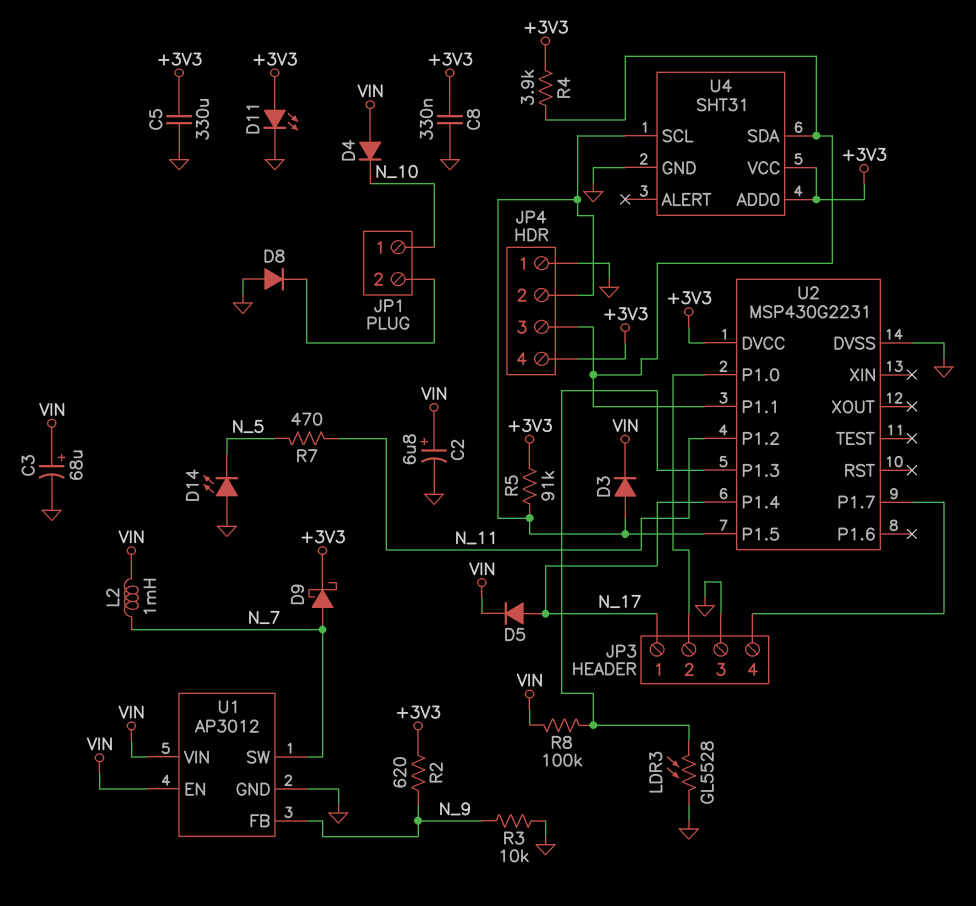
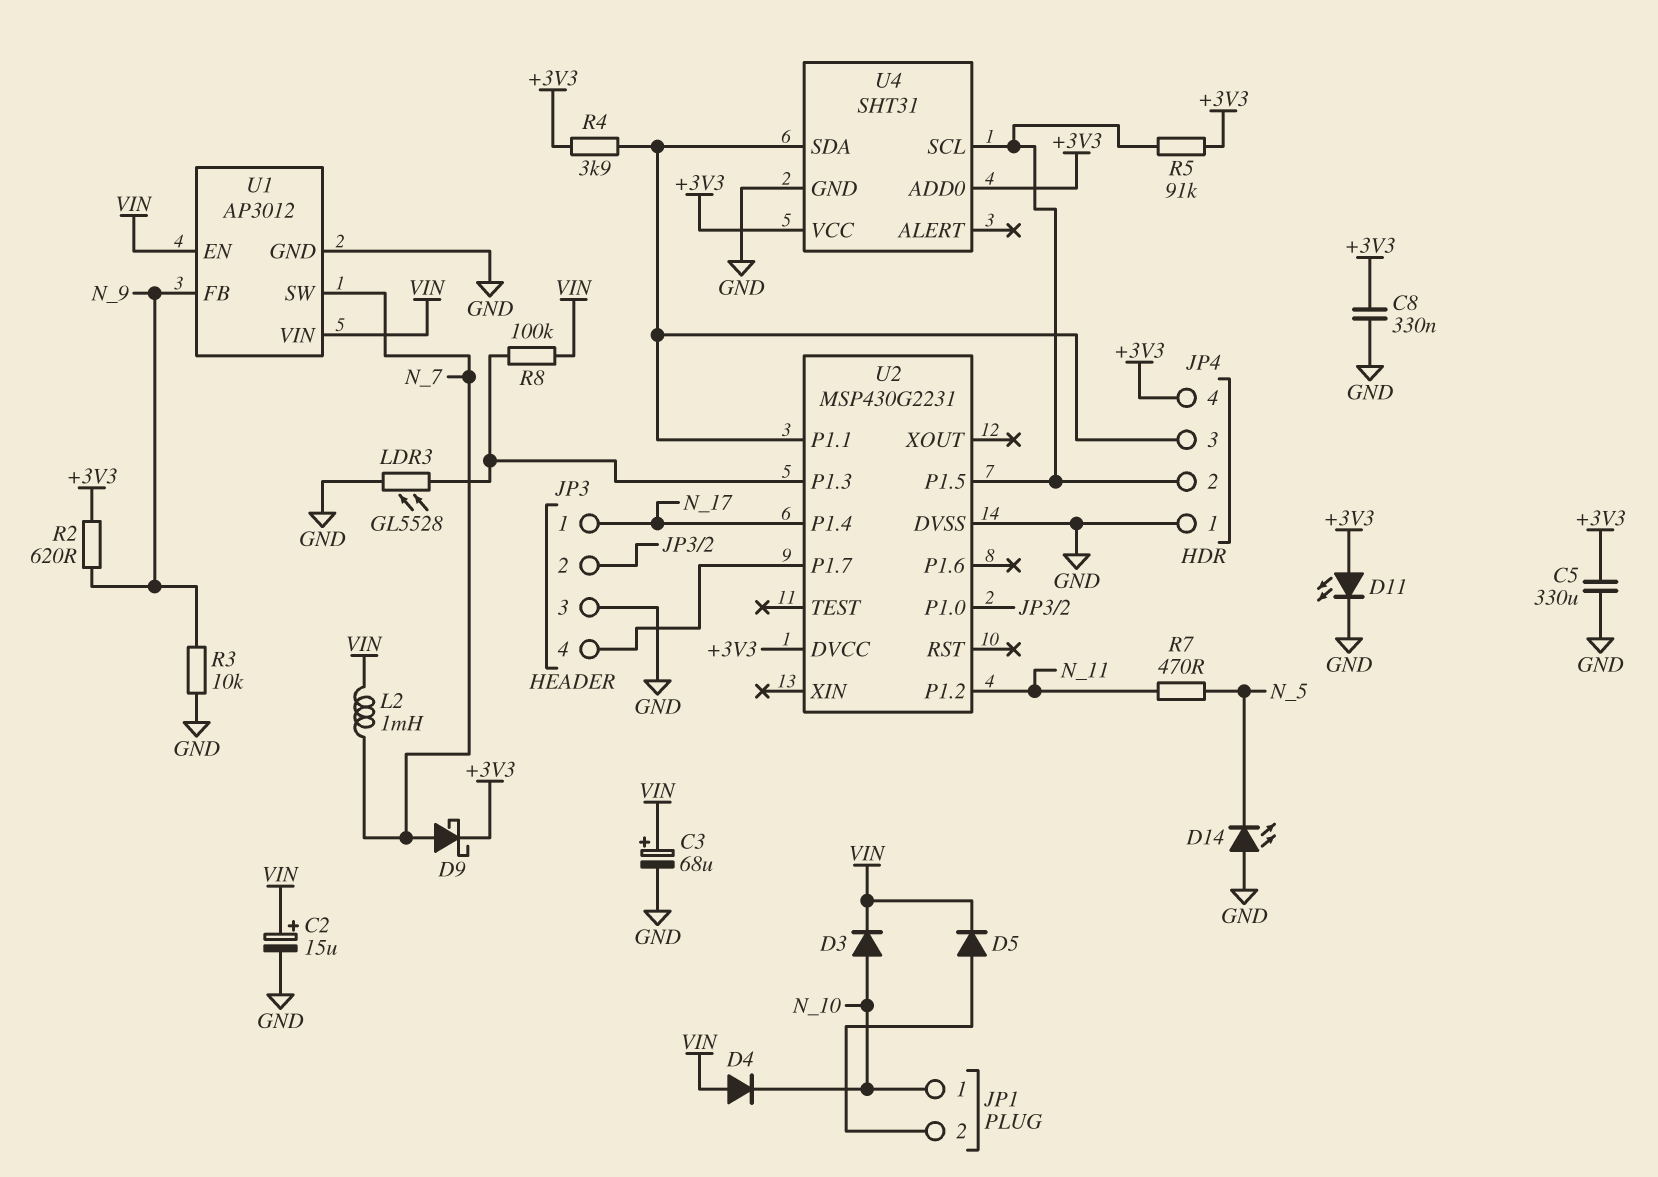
C2: 6.8uF (plus VIN, minus GND) -> 15uF (plus VIN, minus GND)
D3: diode (A JP4/2, K VIN) -> diode (A N_10, K VIN)
D5: diode (A N_17, K VIN) -> diode (A JP1/2, K VIN)
D8: diode (A GND, K JP1/2) -> none

